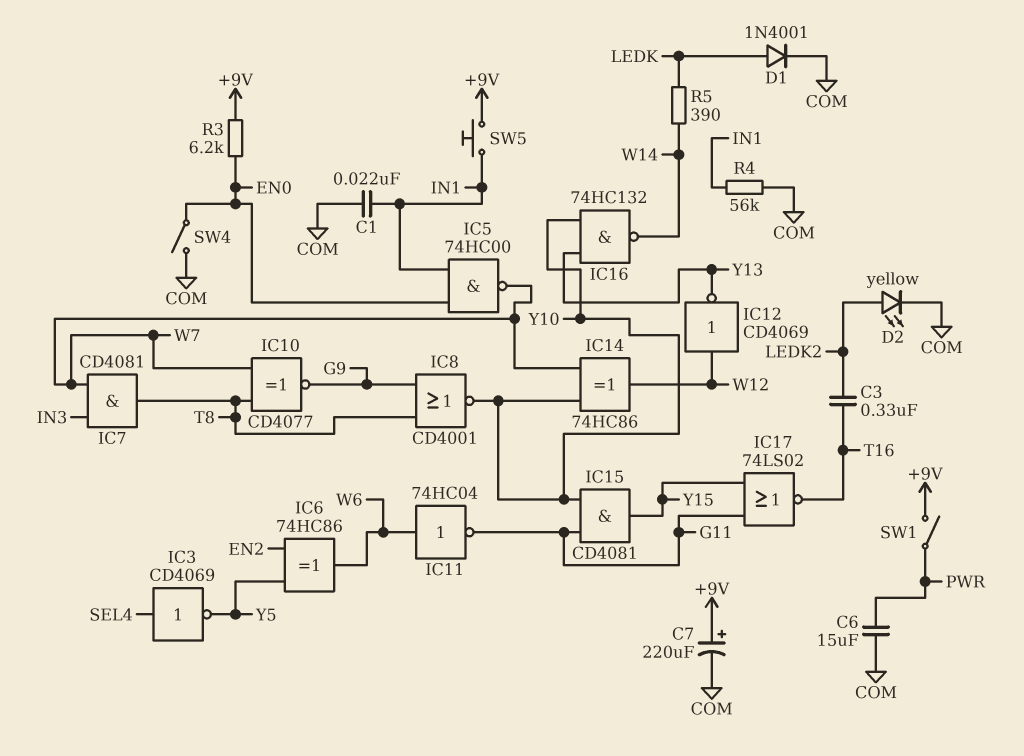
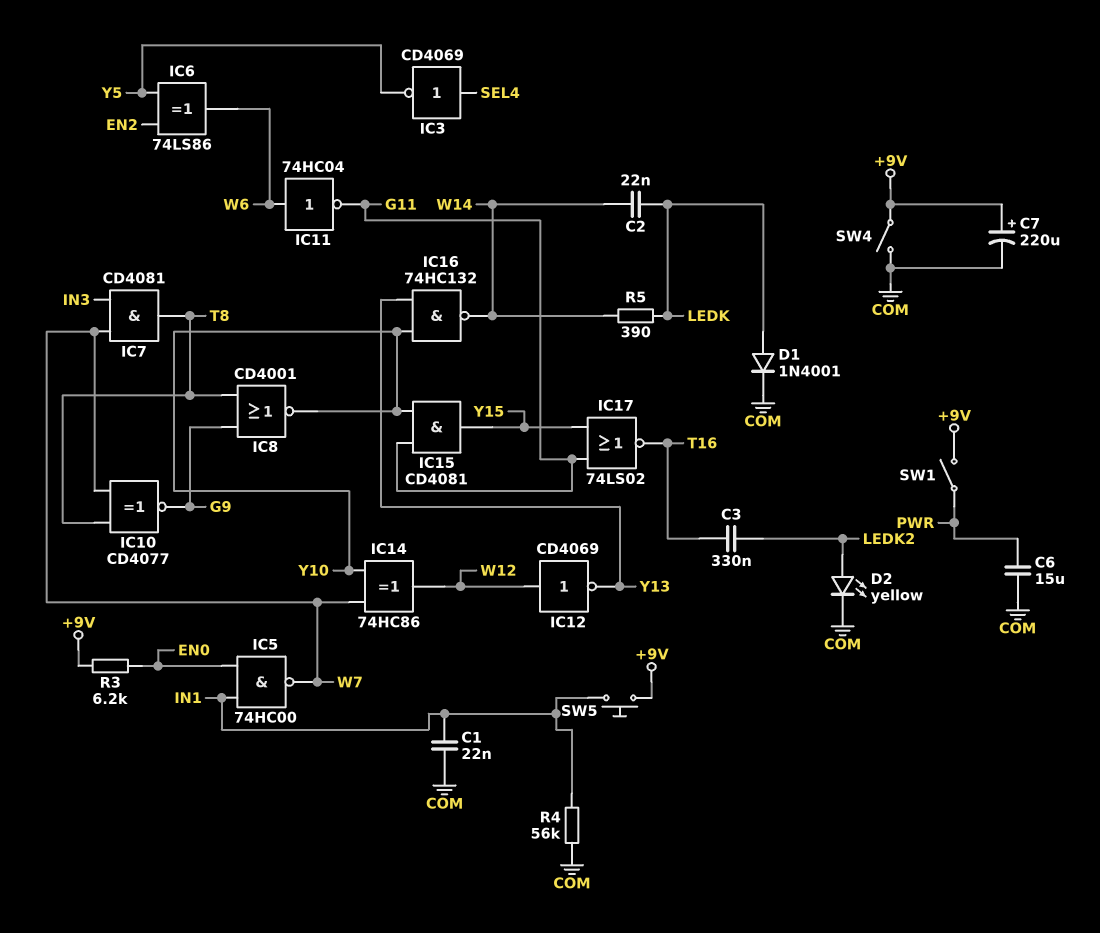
C2: none -> 22nF (LEDK, W14)
IC6: XOR 74HC86 (in EN2, in Y5, out W6) -> XOR 74LS86 (in EN2, in Y5, out W6)
SW4: switch (COM, EN0) -> switch (+9V, COM)

